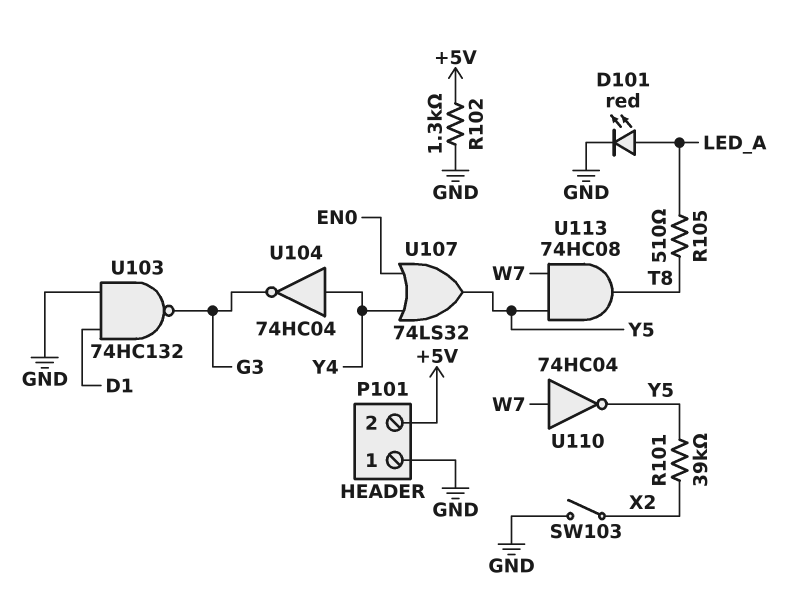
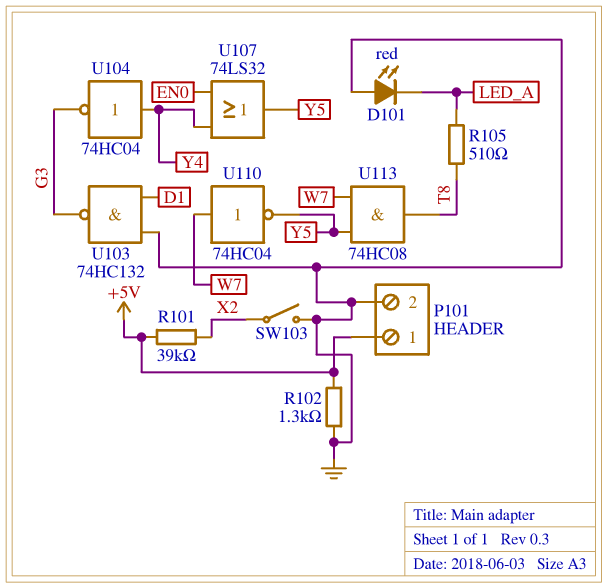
D101: LED red (A LED_A, K GND) -> LED red (A GND, K LED_A)
P101 pin 1: GND -> +5V
P101 pin 2: +5V -> GND
R101: 39k (X2, Y5) -> 39k (+5V, X2)

